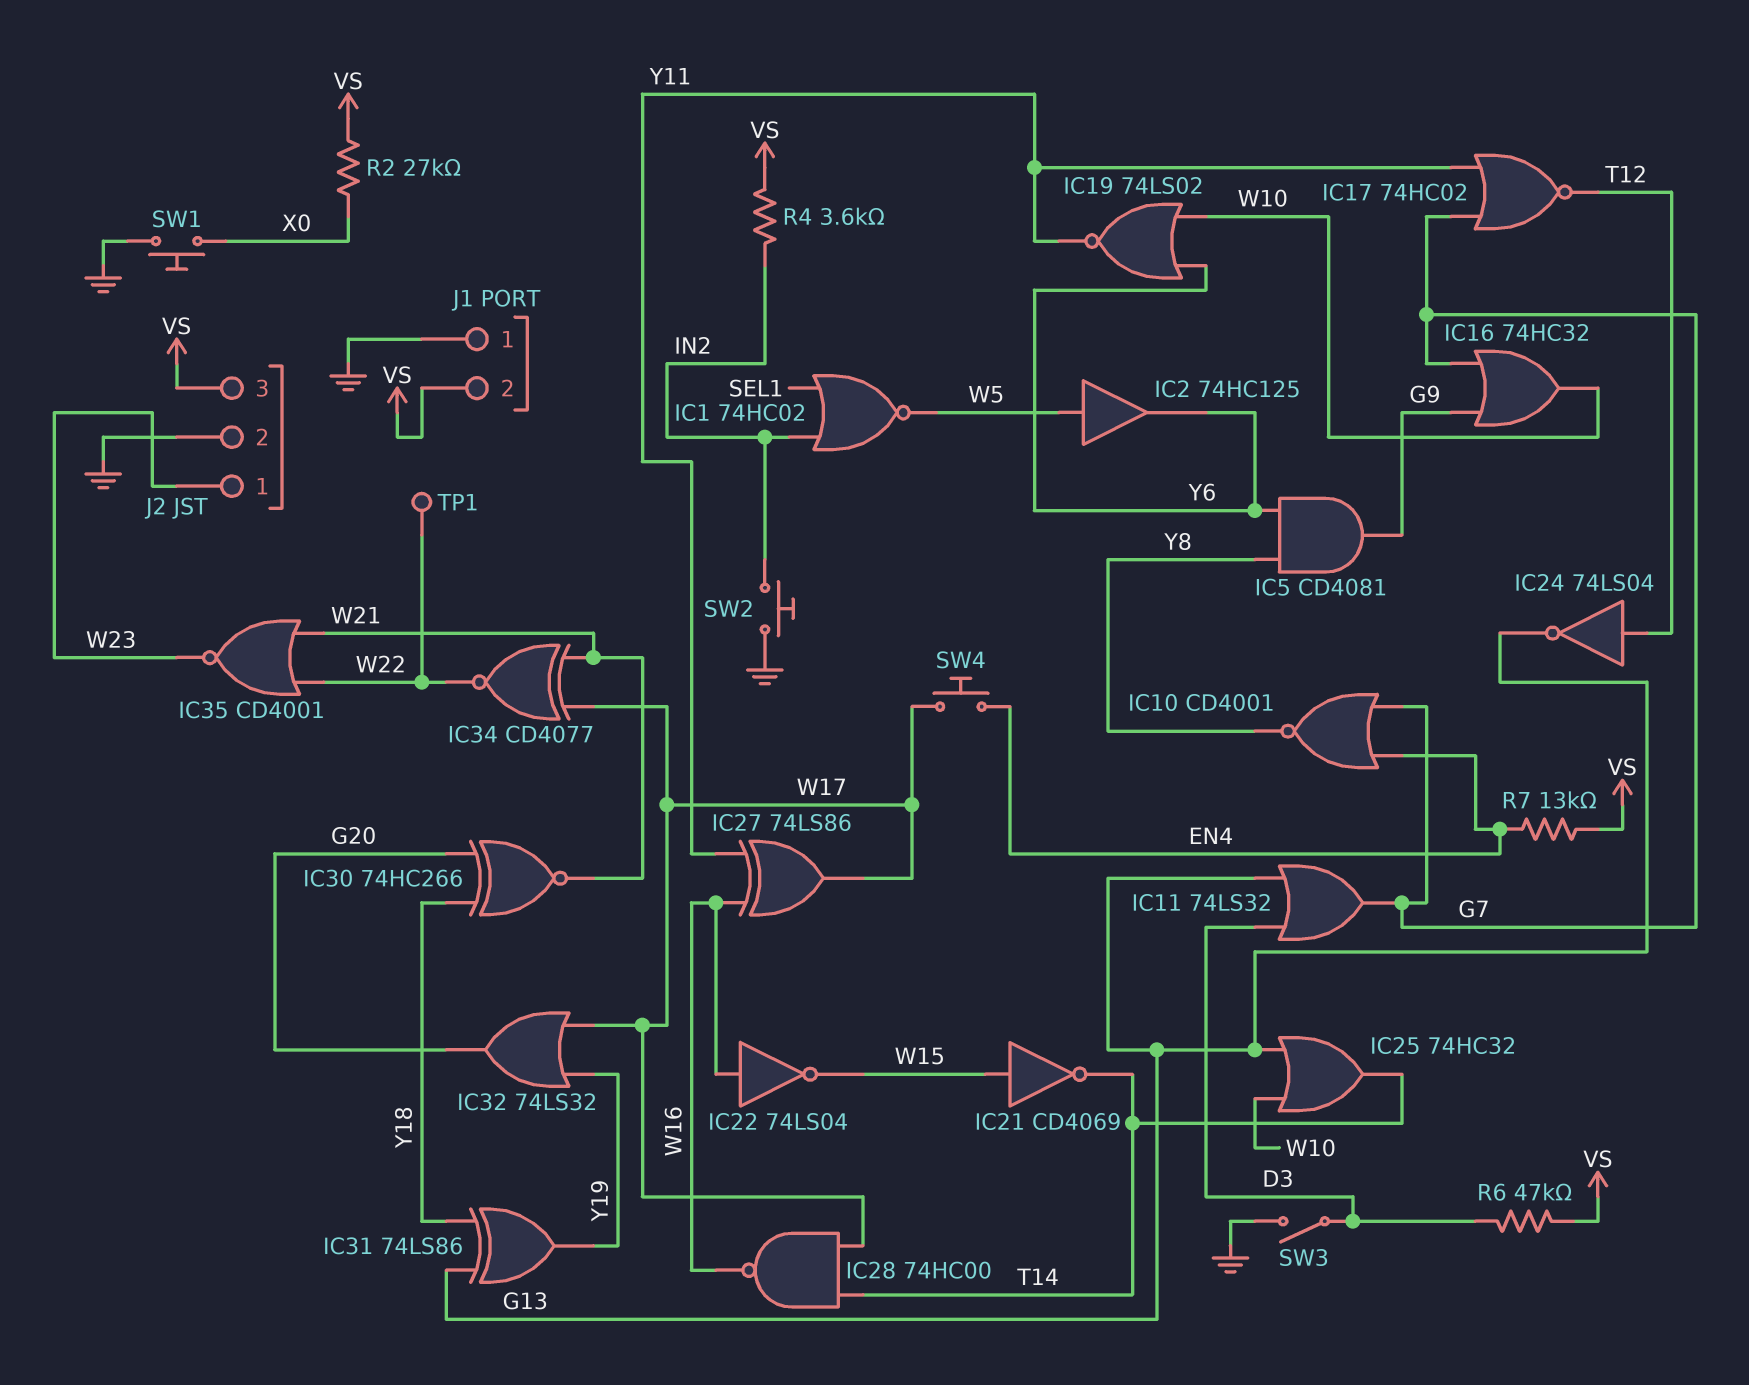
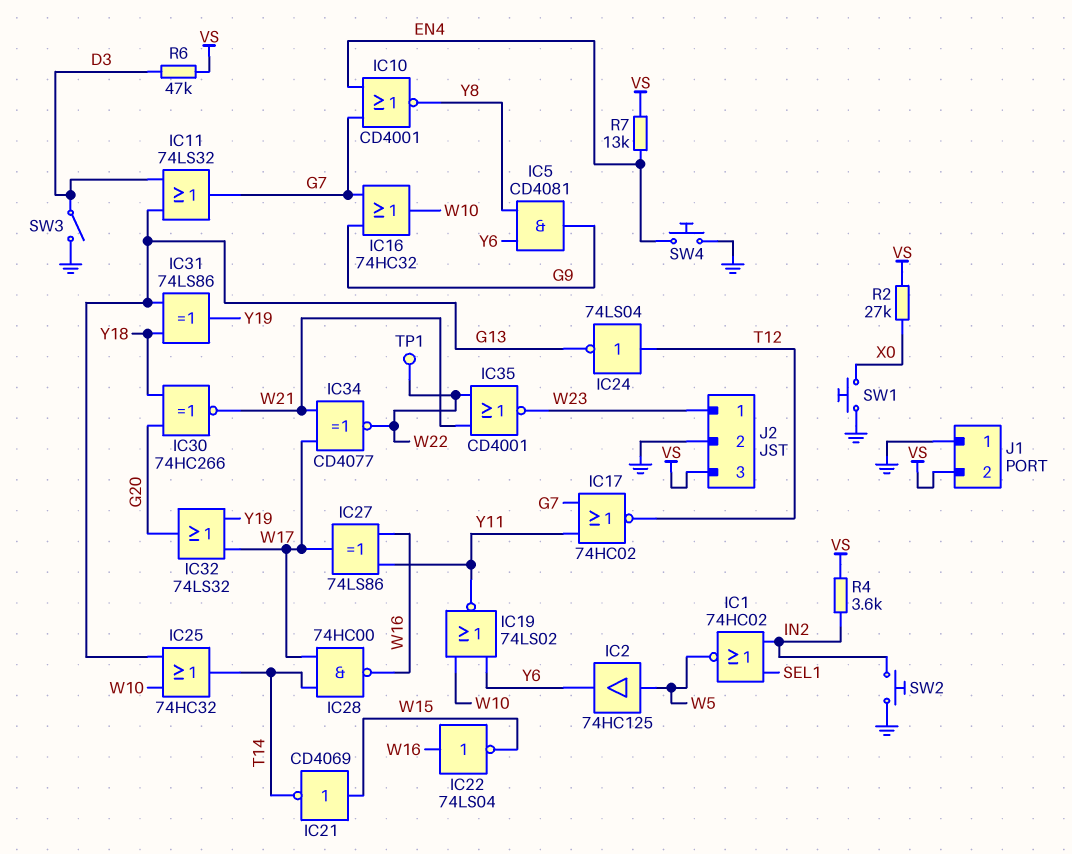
SW4: button (EN4, W17) -> button (EN4, GND)

